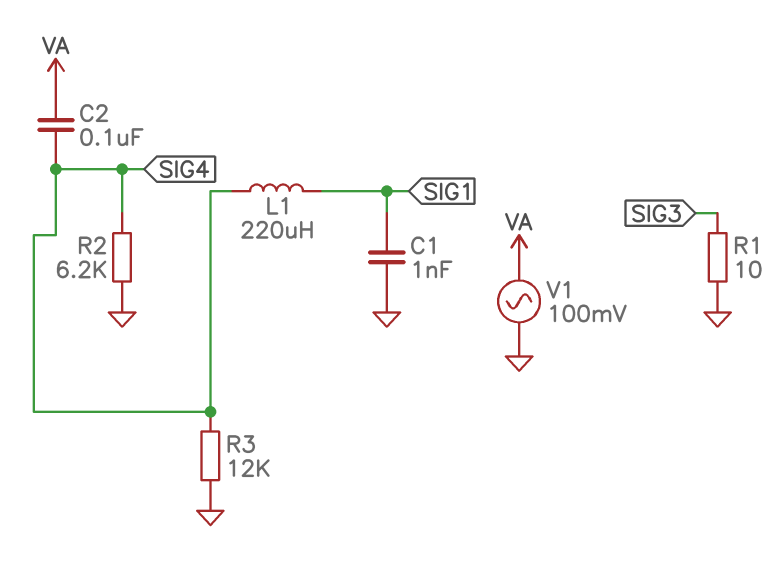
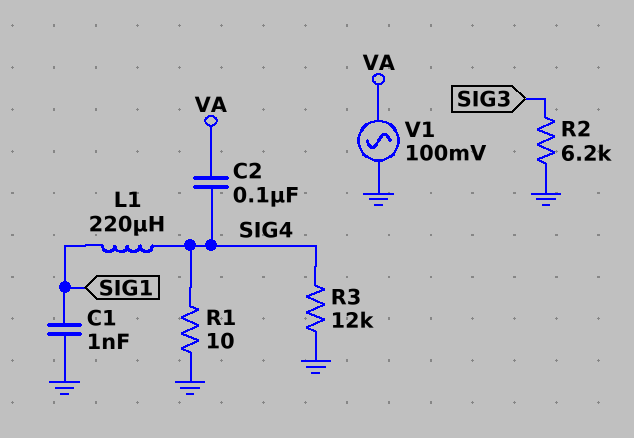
R1: 10 (GND, SIG3) -> 10 (GND, SIG4)
R2: 6.2k (GND, SIG4) -> 6.2k (GND, SIG3)

